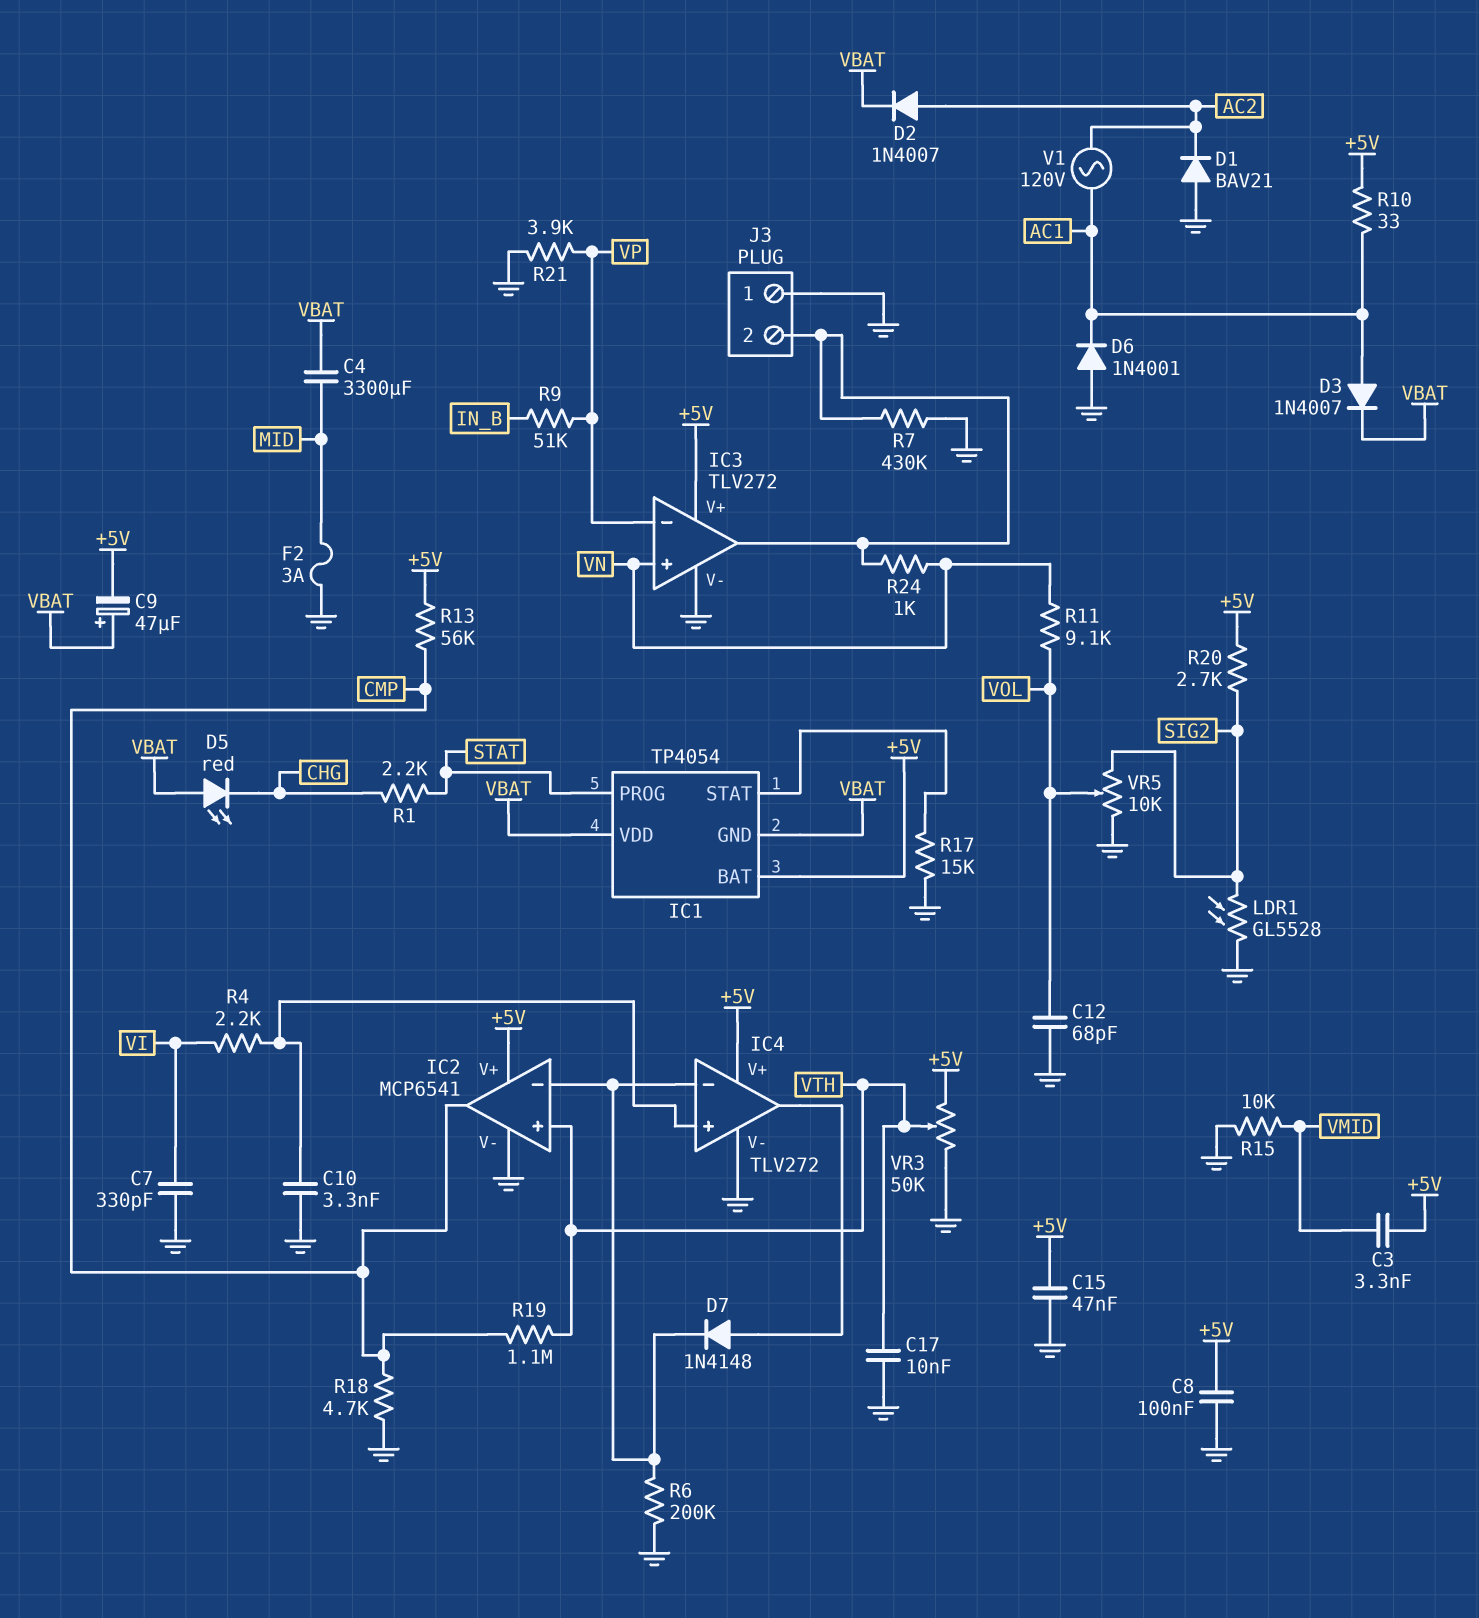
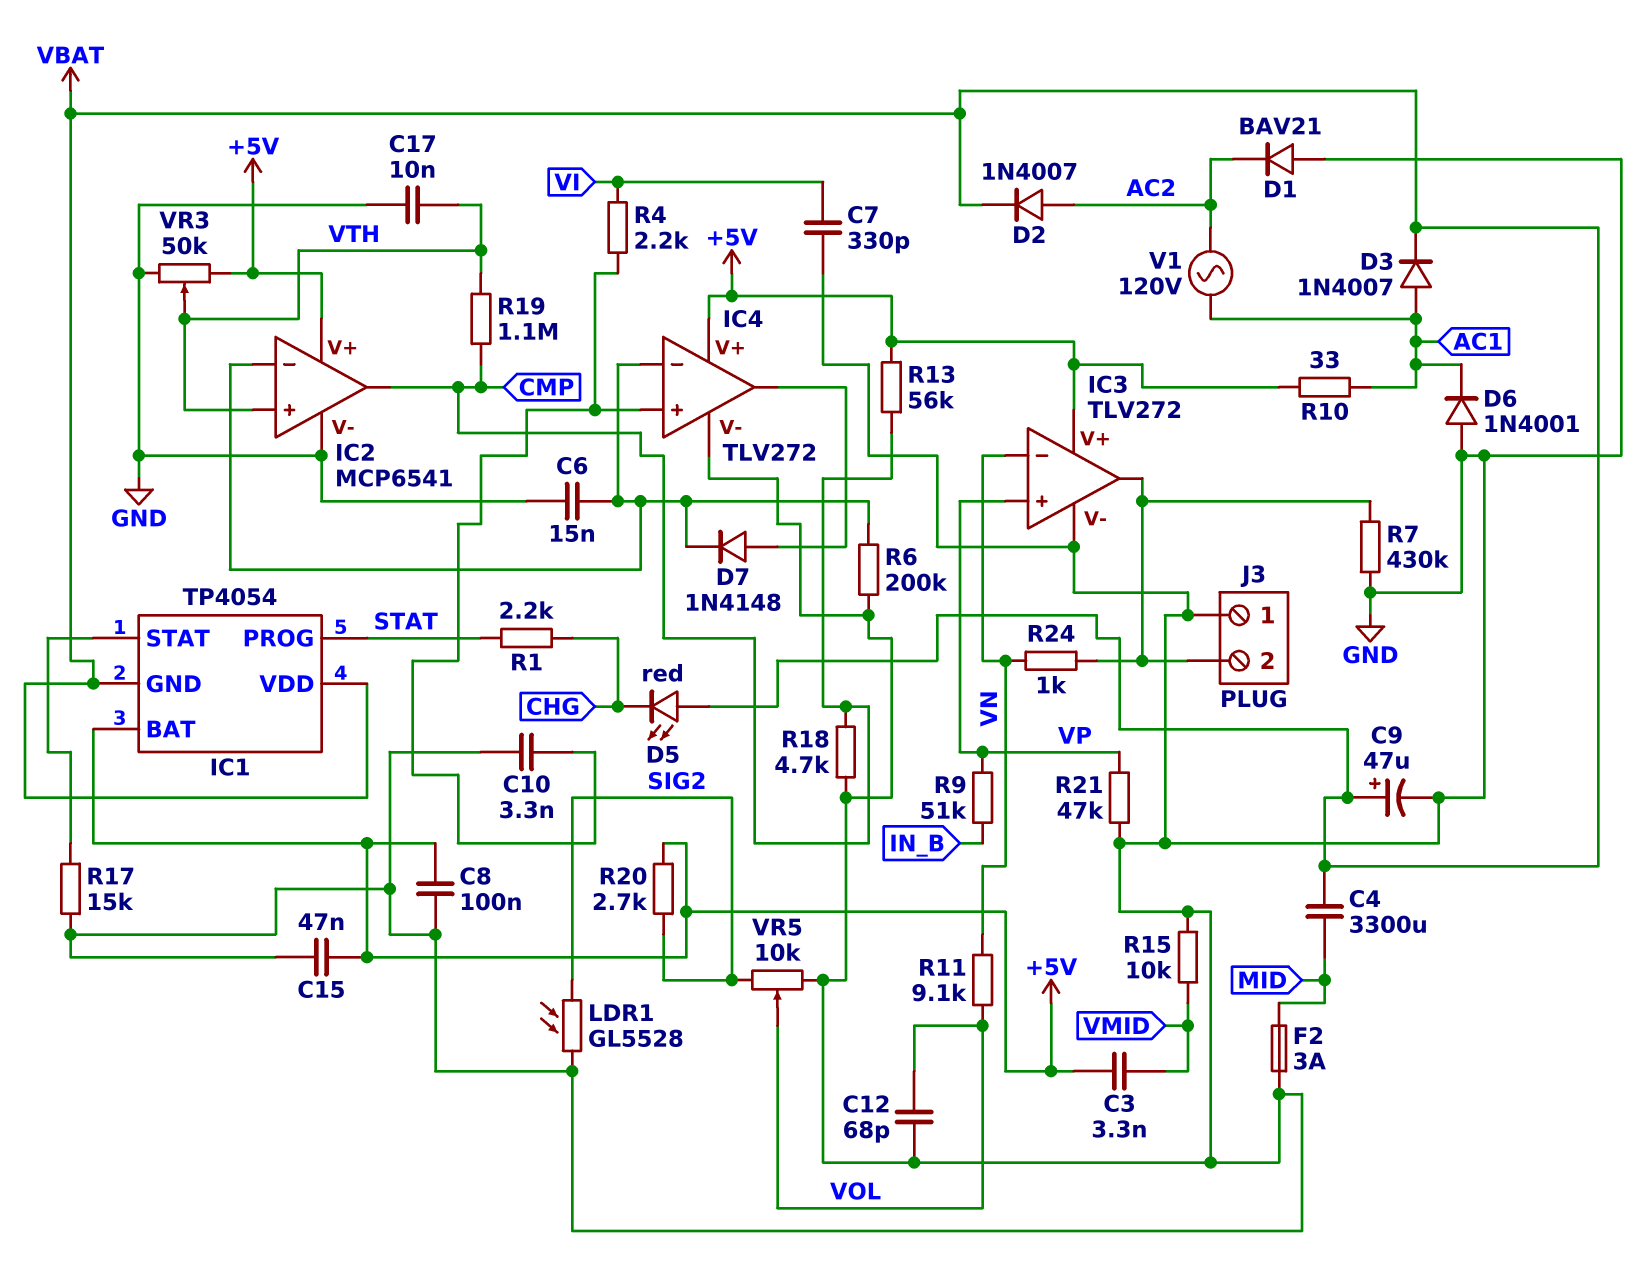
C6: none -> 15nF (GND, IC2/in-)
C9: 47uF (plus VBAT, minus +5V) -> 47uF (plus VBAT, minus GND)
IC3 pin in+: VN -> VP
IC3 pin in-: VP -> VN
R21: 3.9k (GND, VP) -> 47k (GND, VP)

